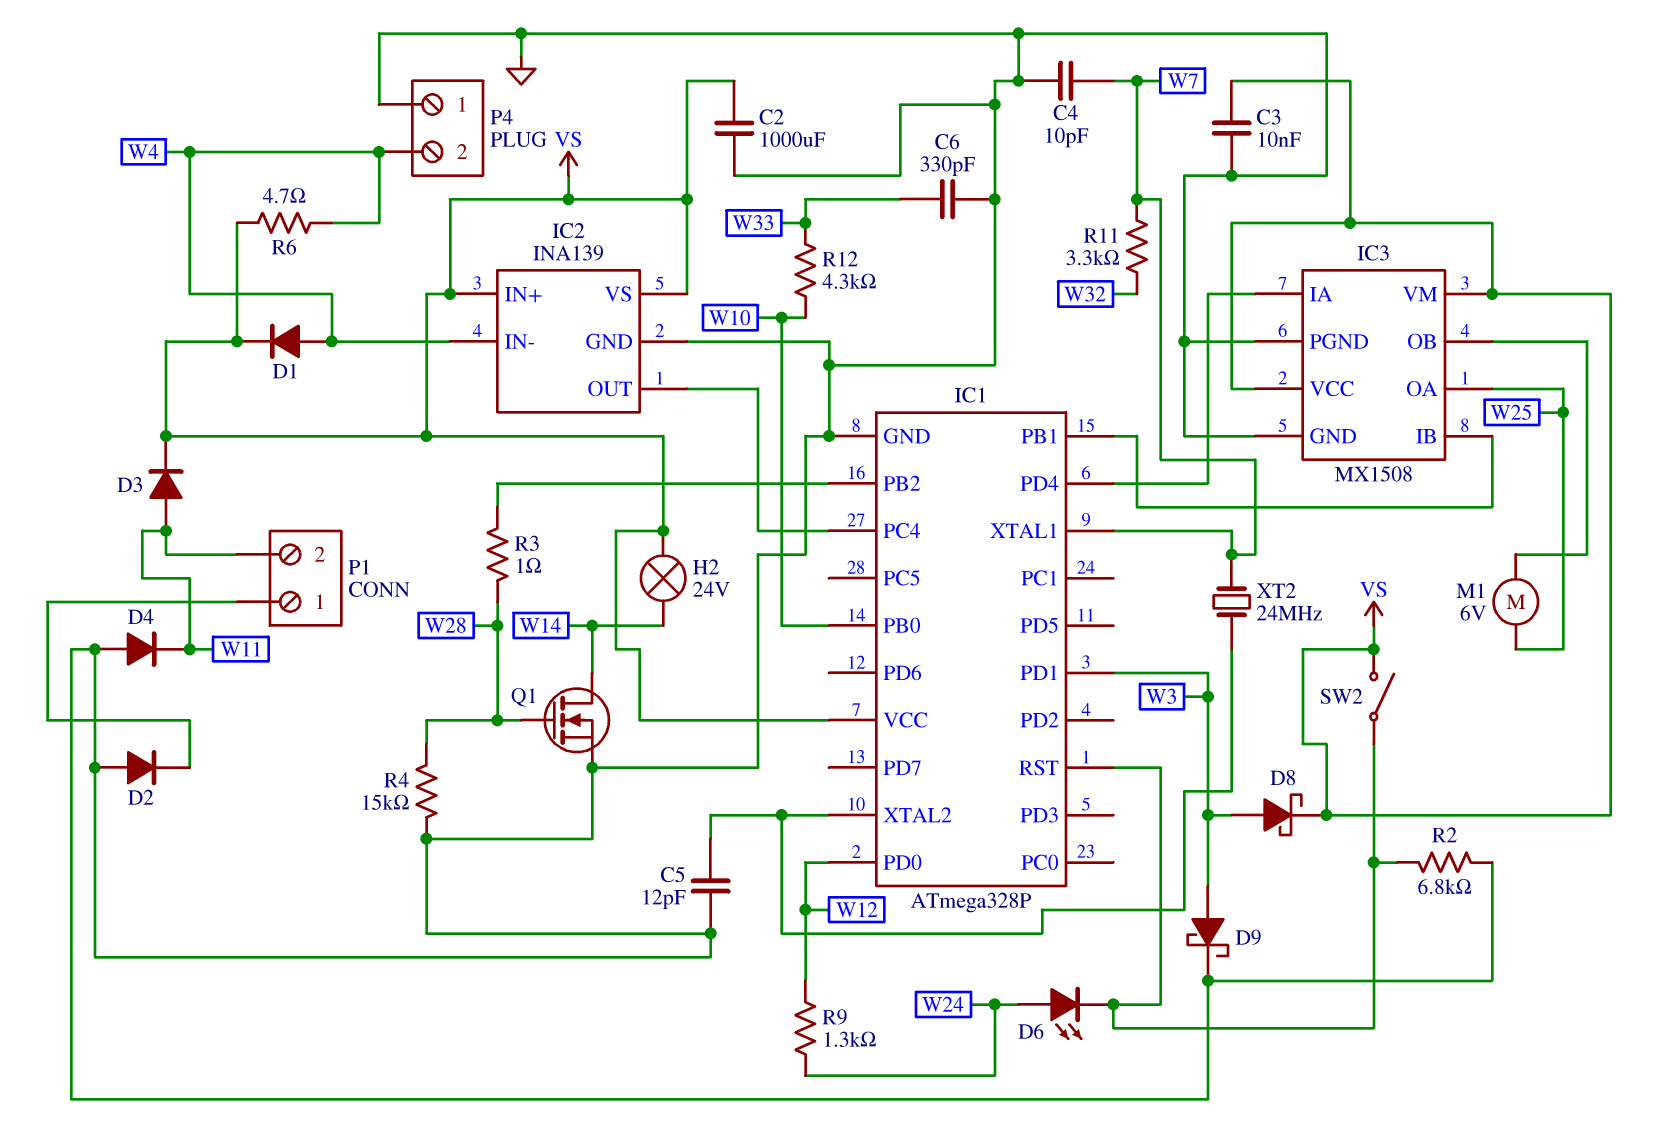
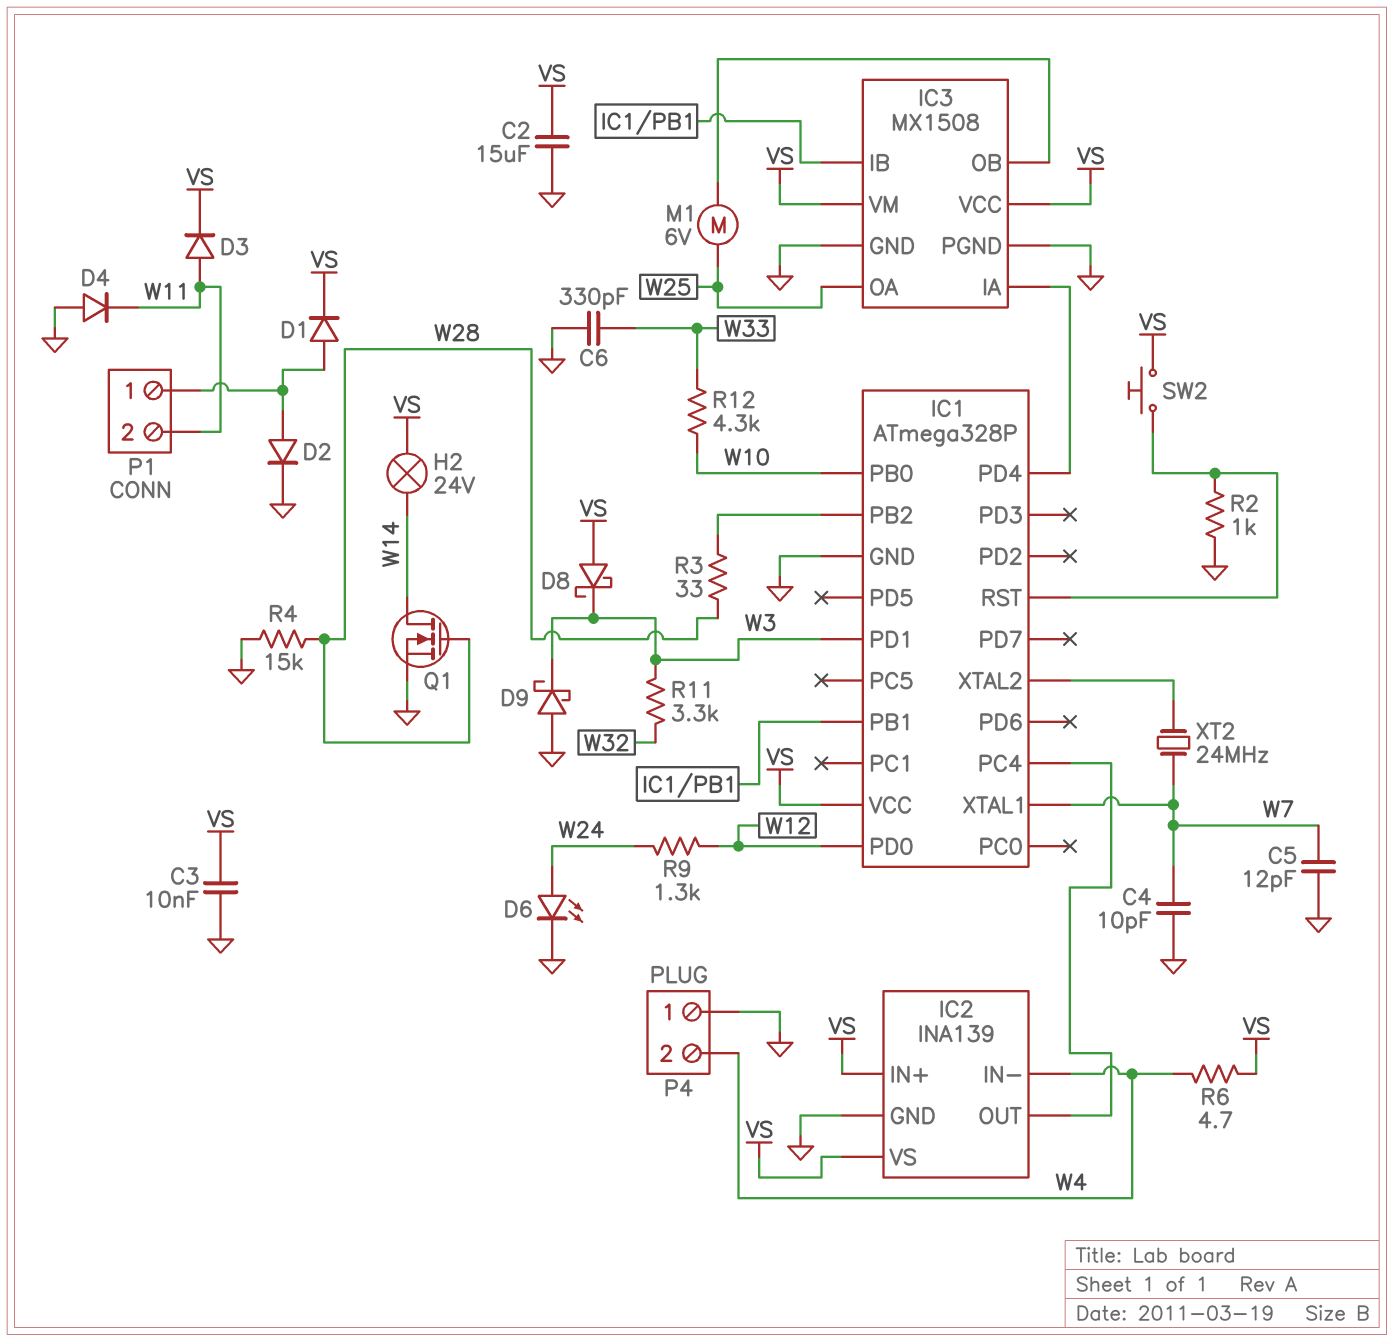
C2: 1000uF (GND, VS) -> 15uF (GND, VS)
C5: 12pF (GND, IC1/XTAL2) -> 12pF (GND, W7)
D1: diode (A W4, K VS) -> diode (A P1/1, K VS)
D2: diode (A GND, K P1/1) -> diode (A P1/1, K GND)
D6: LED (A W24, K IC1/RST) -> LED (A W24, K GND)
D8: schottky (A W3, K VS) -> schottky (A VS, K W3)
D9: schottky (A W3, K GND) -> schottky (A GND, K W3)
R2: 6.8k (GND, IC1/RST) -> 1k (GND, IC1/RST)
R3: 1 (IC1/PB2, W28) -> 33 (IC1/PB2, W28)
R11: 3.3k (W7, W32) -> 3.3k (W3, W32)
SW2: switch (IC1/RST, VS) -> button (IC1/RST, VS)

